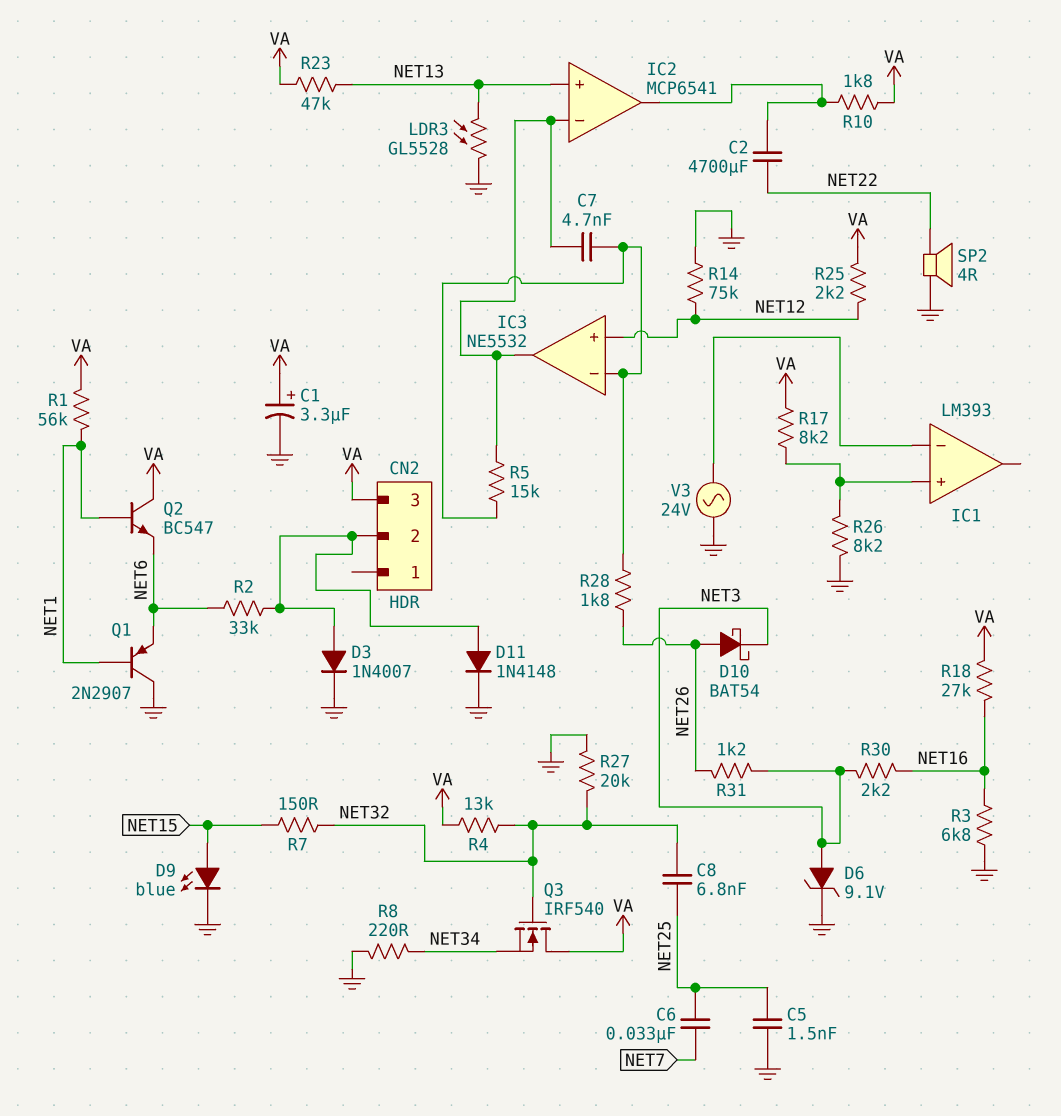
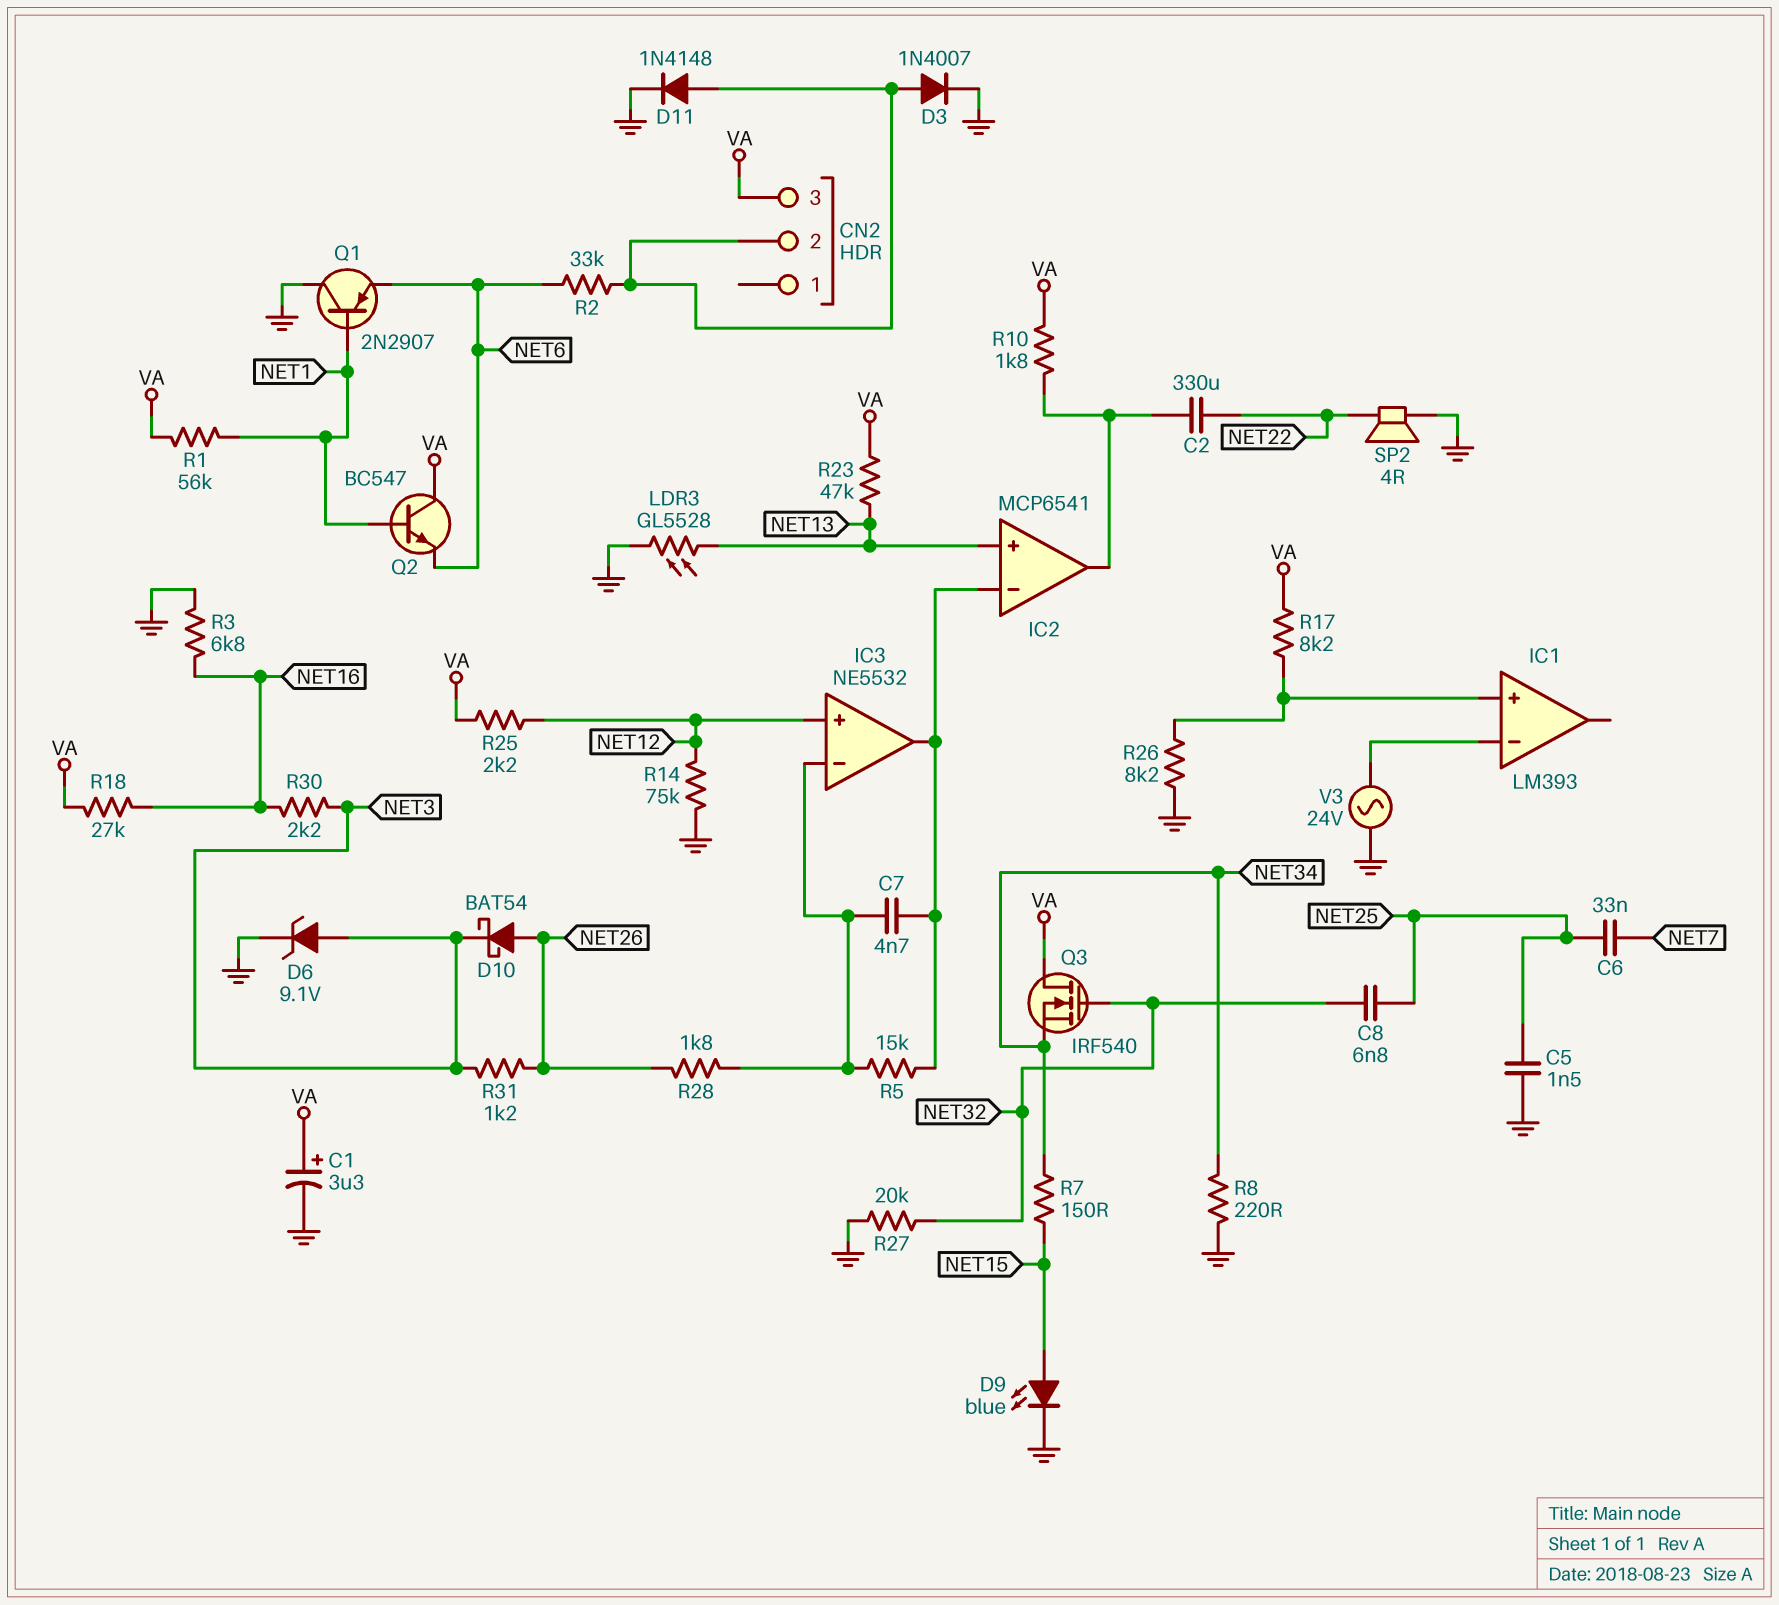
C2: 4700uF (IC2/out, NET22) -> 330uF (IC2/out, NET22)
R4: 13k (NET32, VA) -> none
R7: 150 (NET15, NET32) -> 150 (NET15, NET34)

